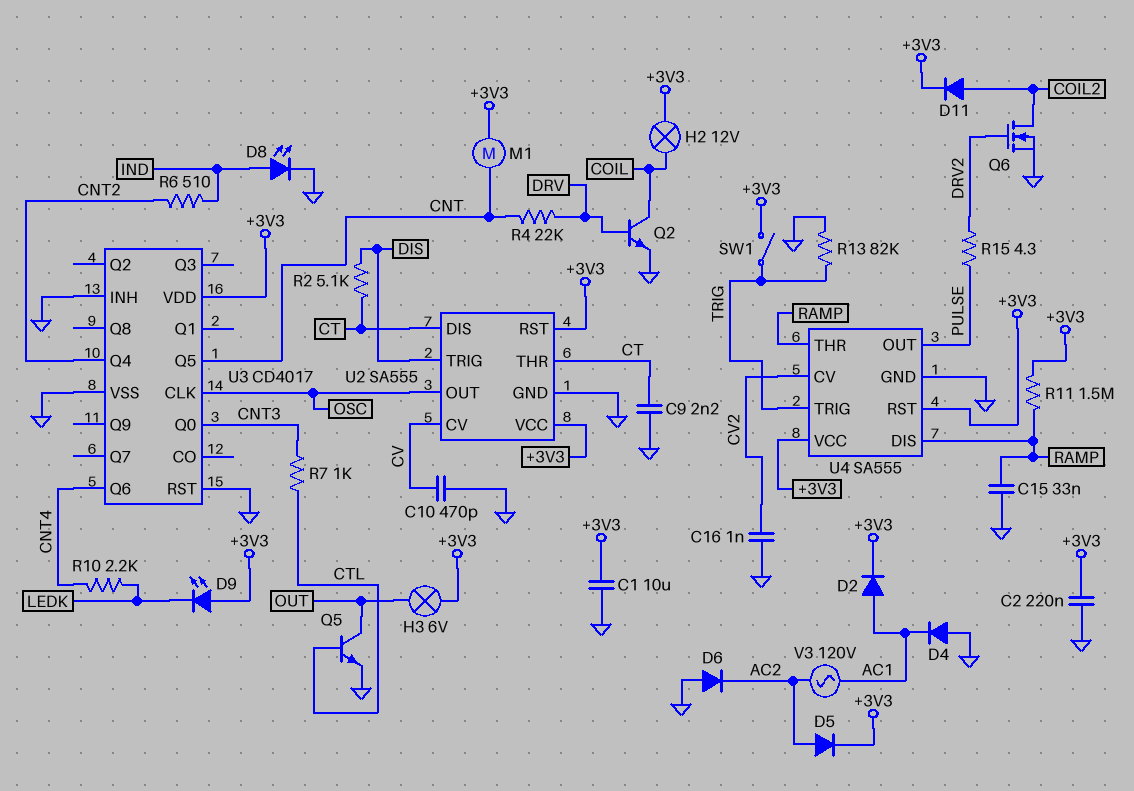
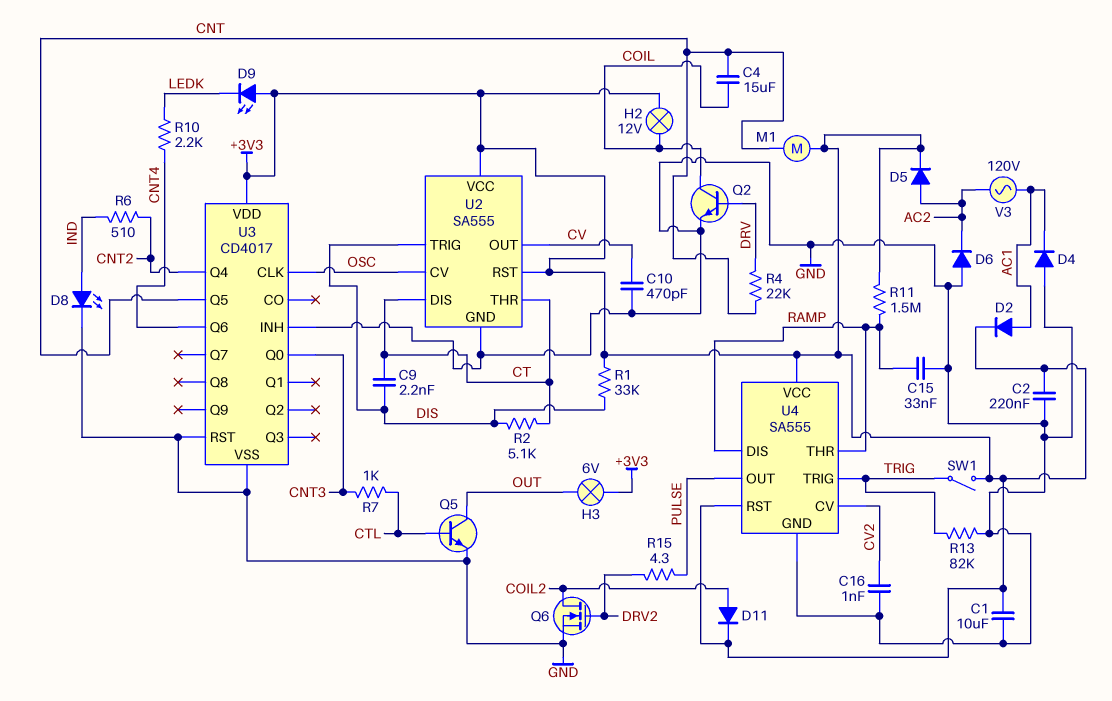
C4: none -> 15uF (CNT, COIL)
C9: 2.2nF (CT, GND) -> 2.2nF (CT, DIS)
R1: none -> 33k (+3V3, DIS)
U2 pin CV: CV -> OSC
U2 pin OUT: OSC -> CV

